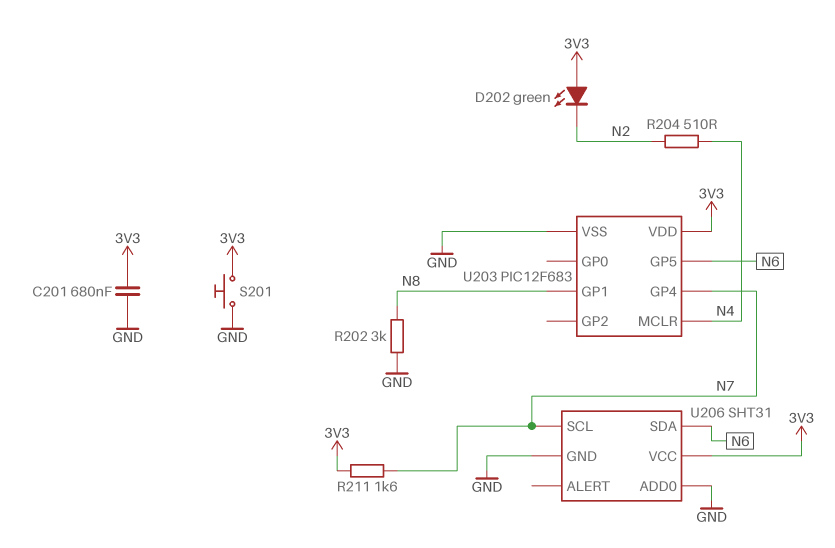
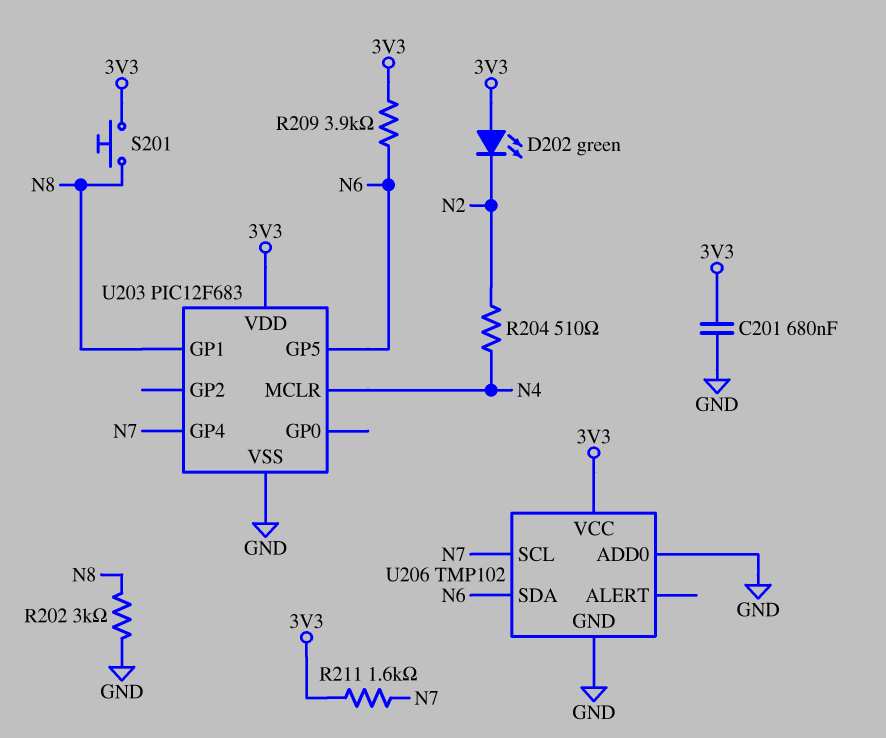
R209: none -> 3.9k (3V3, N6)
S201: button (3V3, GND) -> button (3V3, N8)
U206: SHT31 -> TMP102

